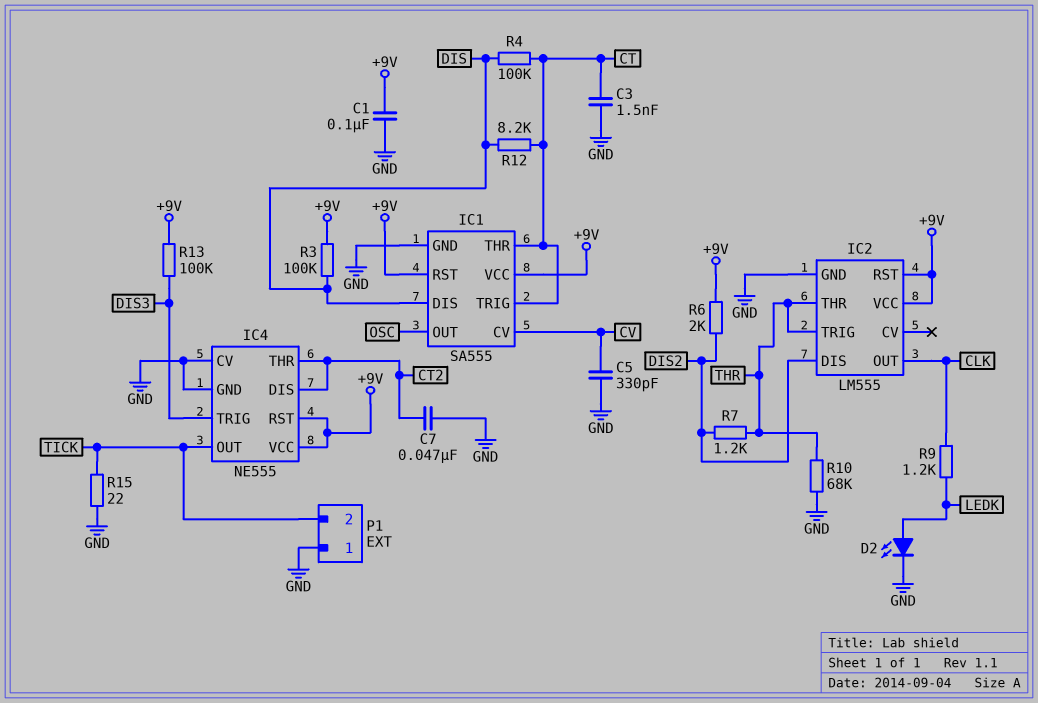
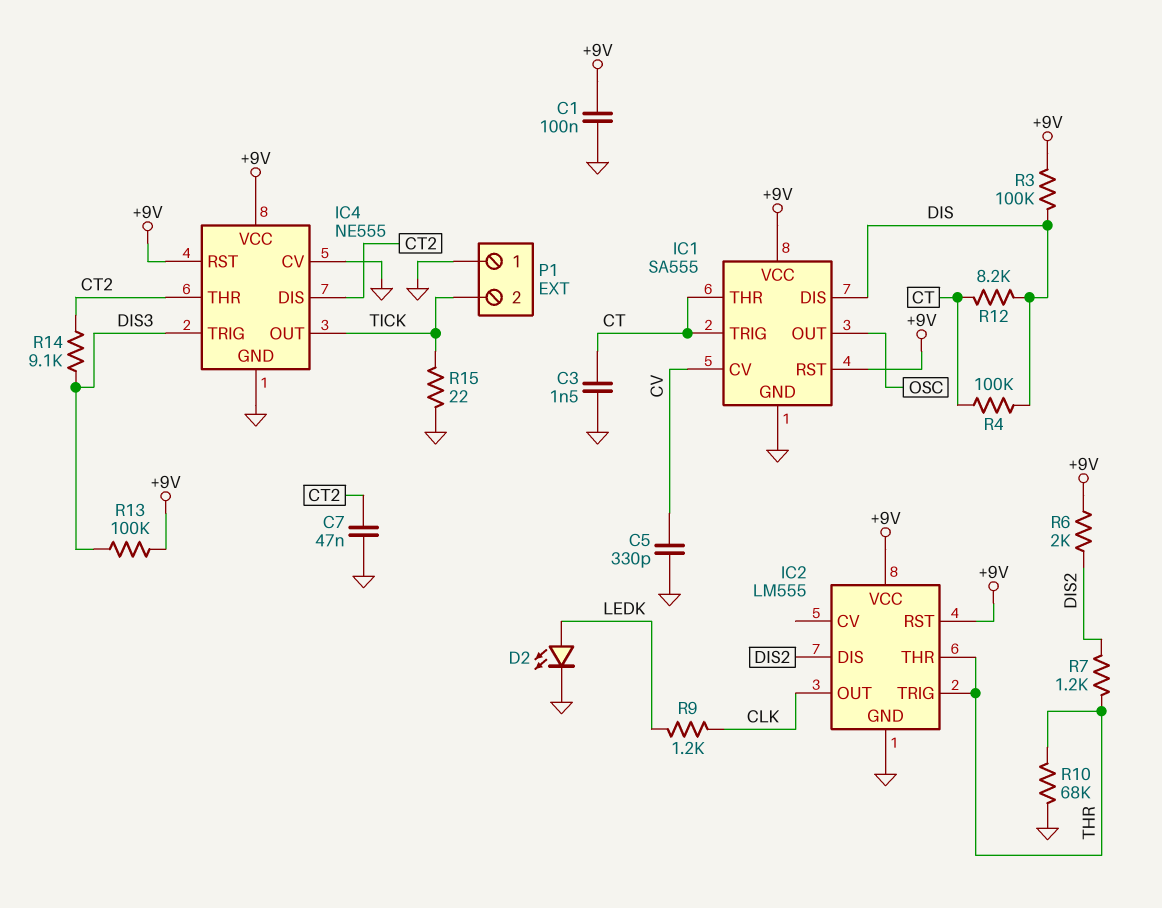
R14: none -> 9.1k (CT2, DIS3)

